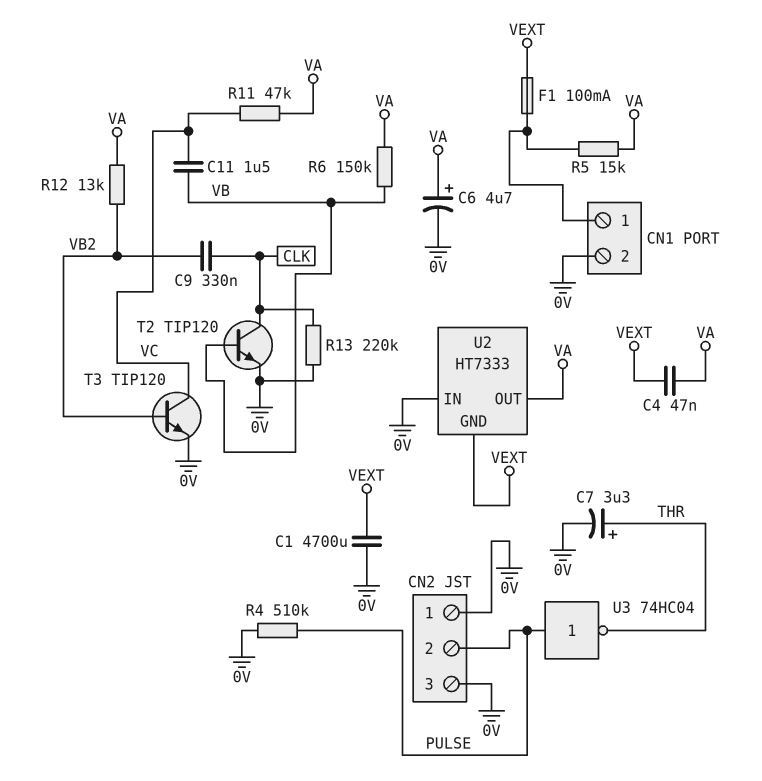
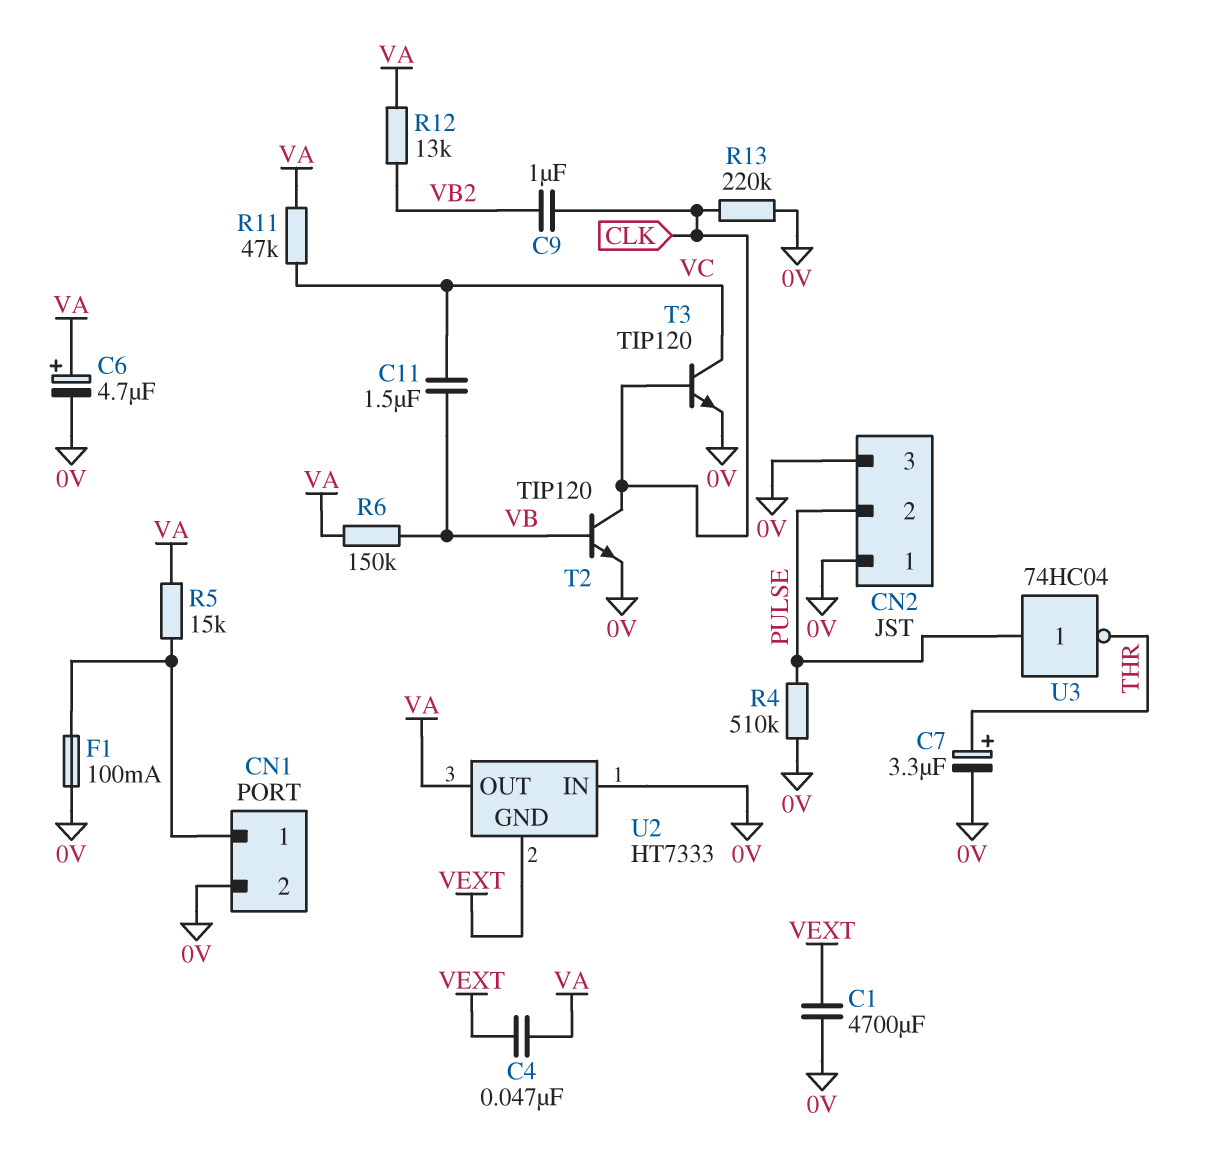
C9: 330nF (CLK, VB2) -> 1uF (CLK, VB2)
F1: 100mA (CN1/1, VEXT) -> 100mA (0V, CN1/1)
T3: NPN TIP120 (B VB2, C VC, E 0V) -> NPN TIP120 (B CLK, C VC, E 0V)

